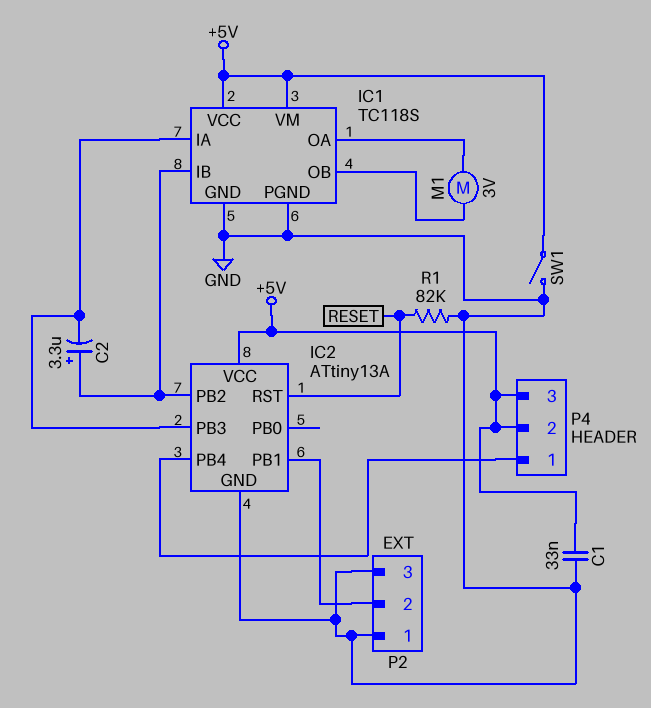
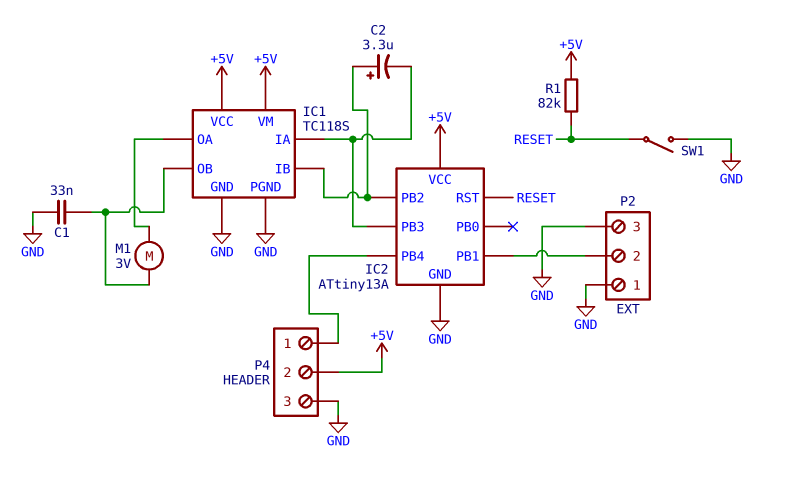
C1: 33nF (+5V, GND) -> 33nF (GND, IC1/OB)
P4 pin 3: +5V -> GND
R1: 82k (GND, RESET) -> 82k (+5V, RESET)
SW1: switch (+5V, GND) -> switch (GND, RESET)

